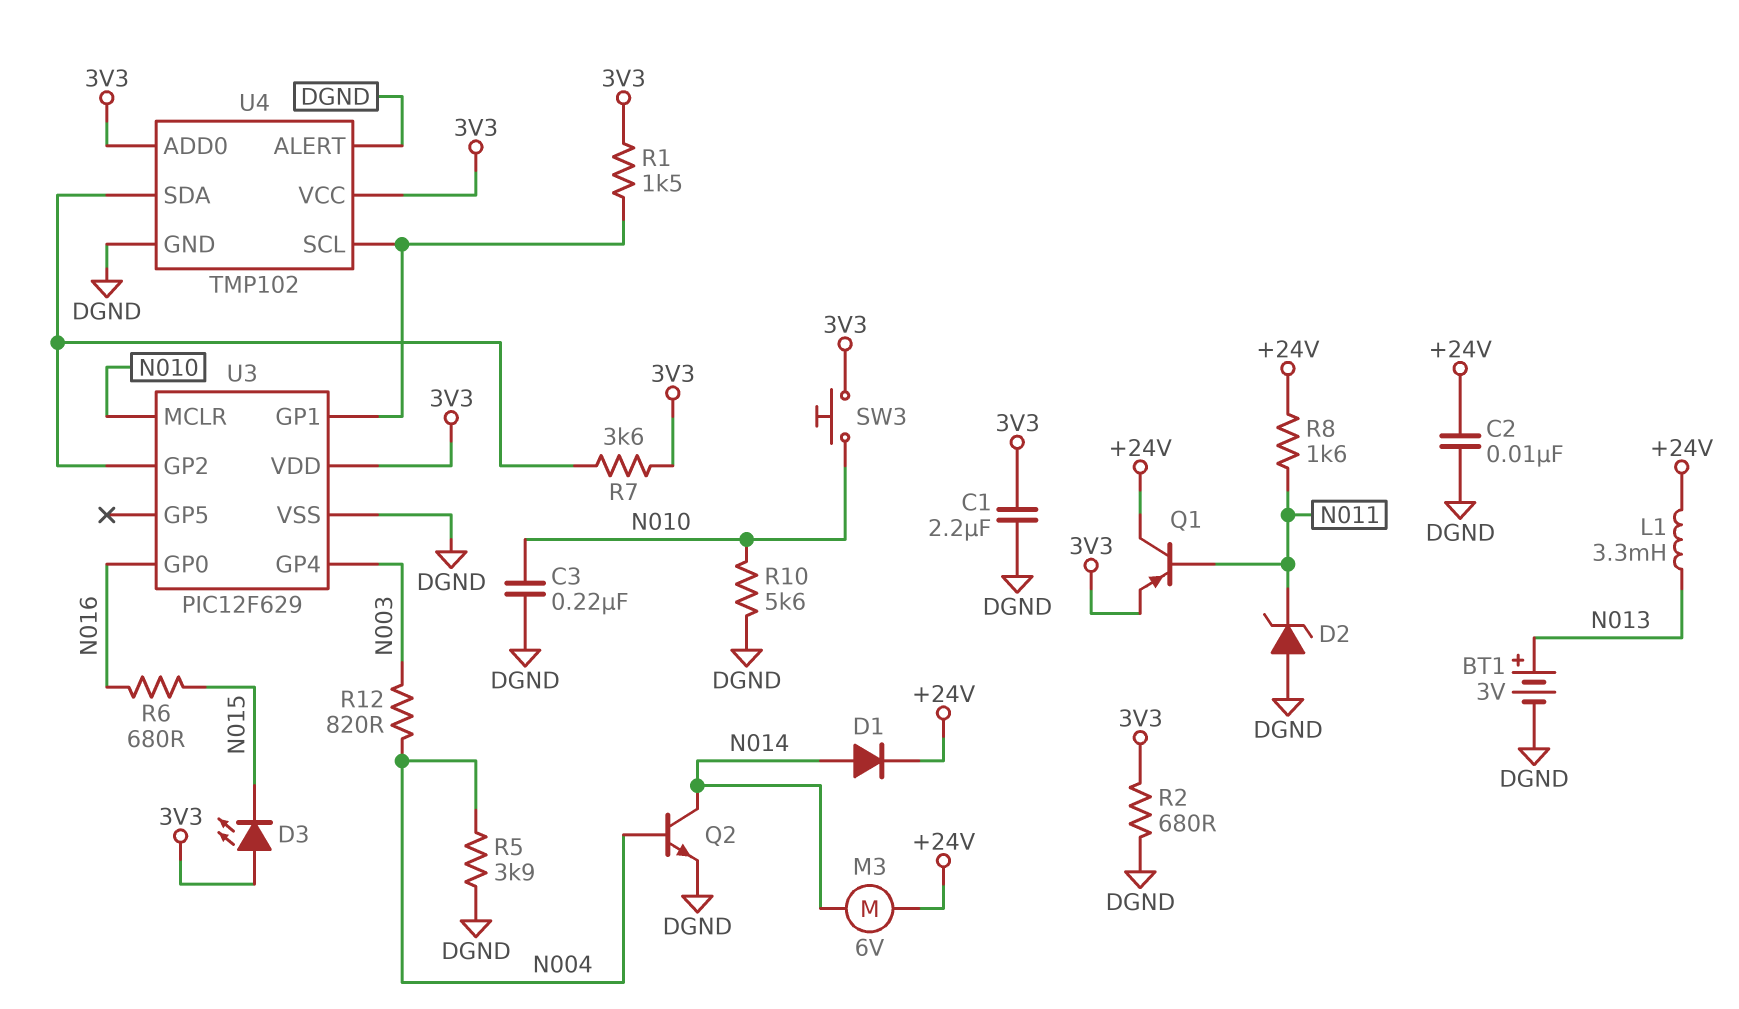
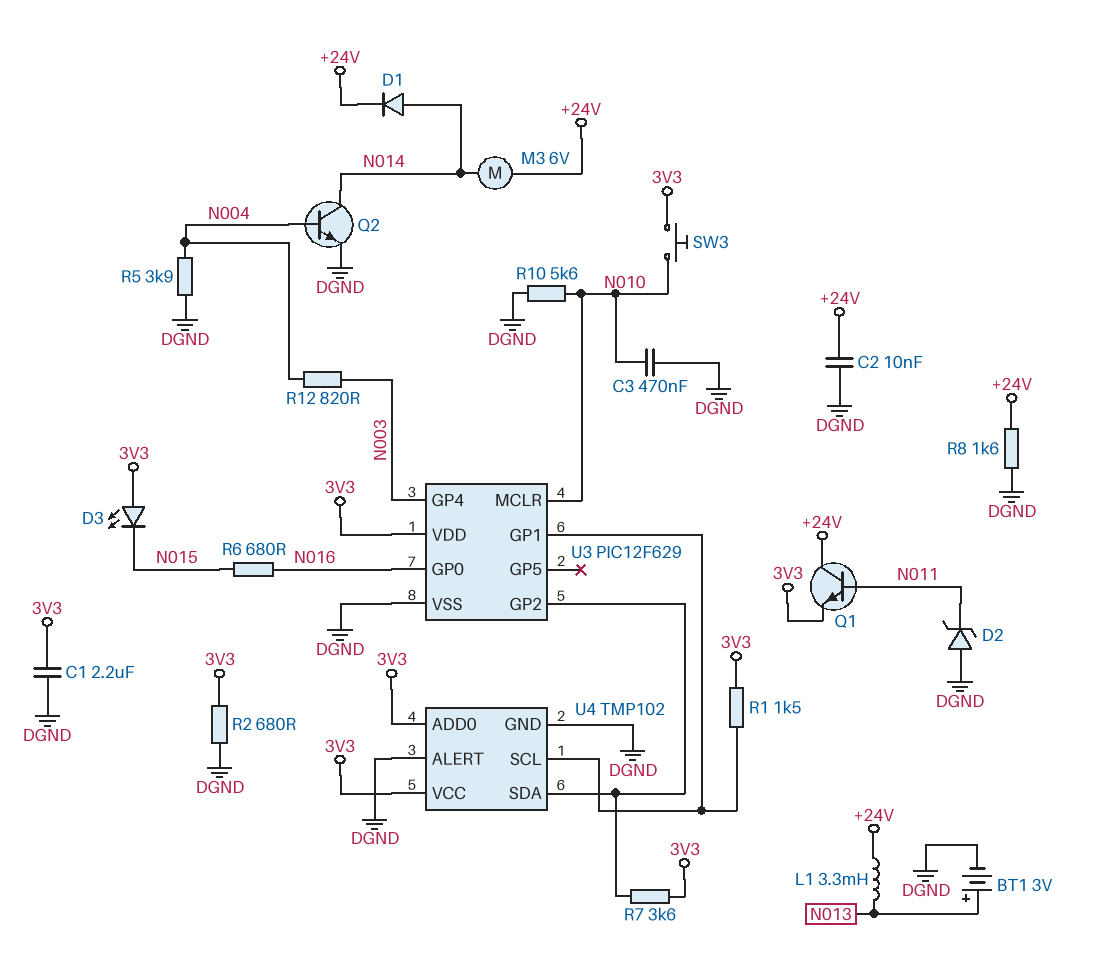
C3: 220nF (DGND, N010) -> 470nF (DGND, N010)
Q1: PNP (B N011, C +24V, E 3V3) -> NPN (B N011, C +24V, E 3V3)
R8: 1.6k (+24V, N011) -> 1.6k (+24V, DGND)

